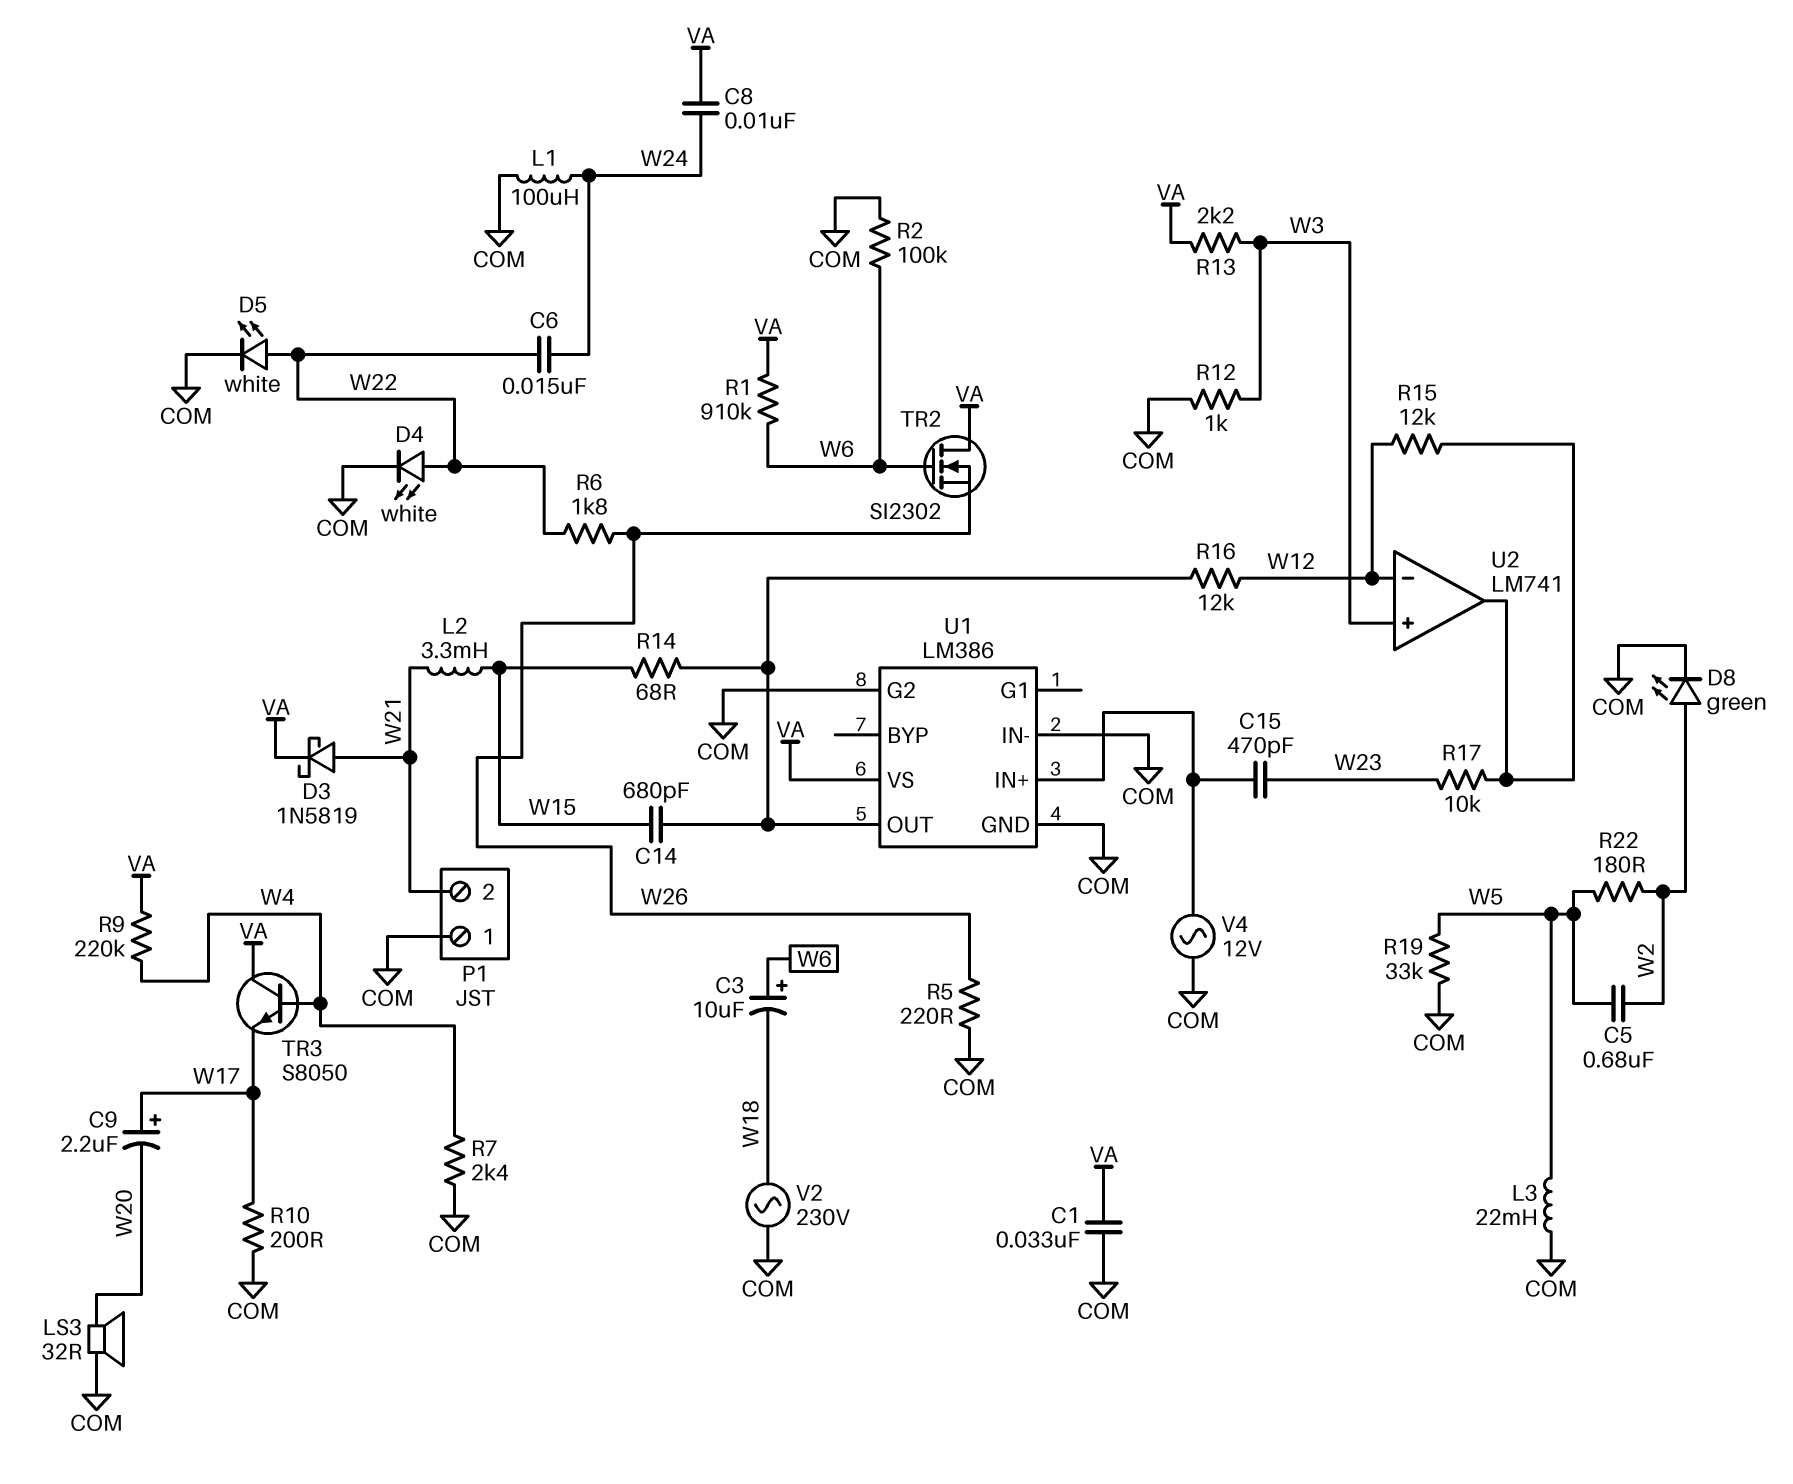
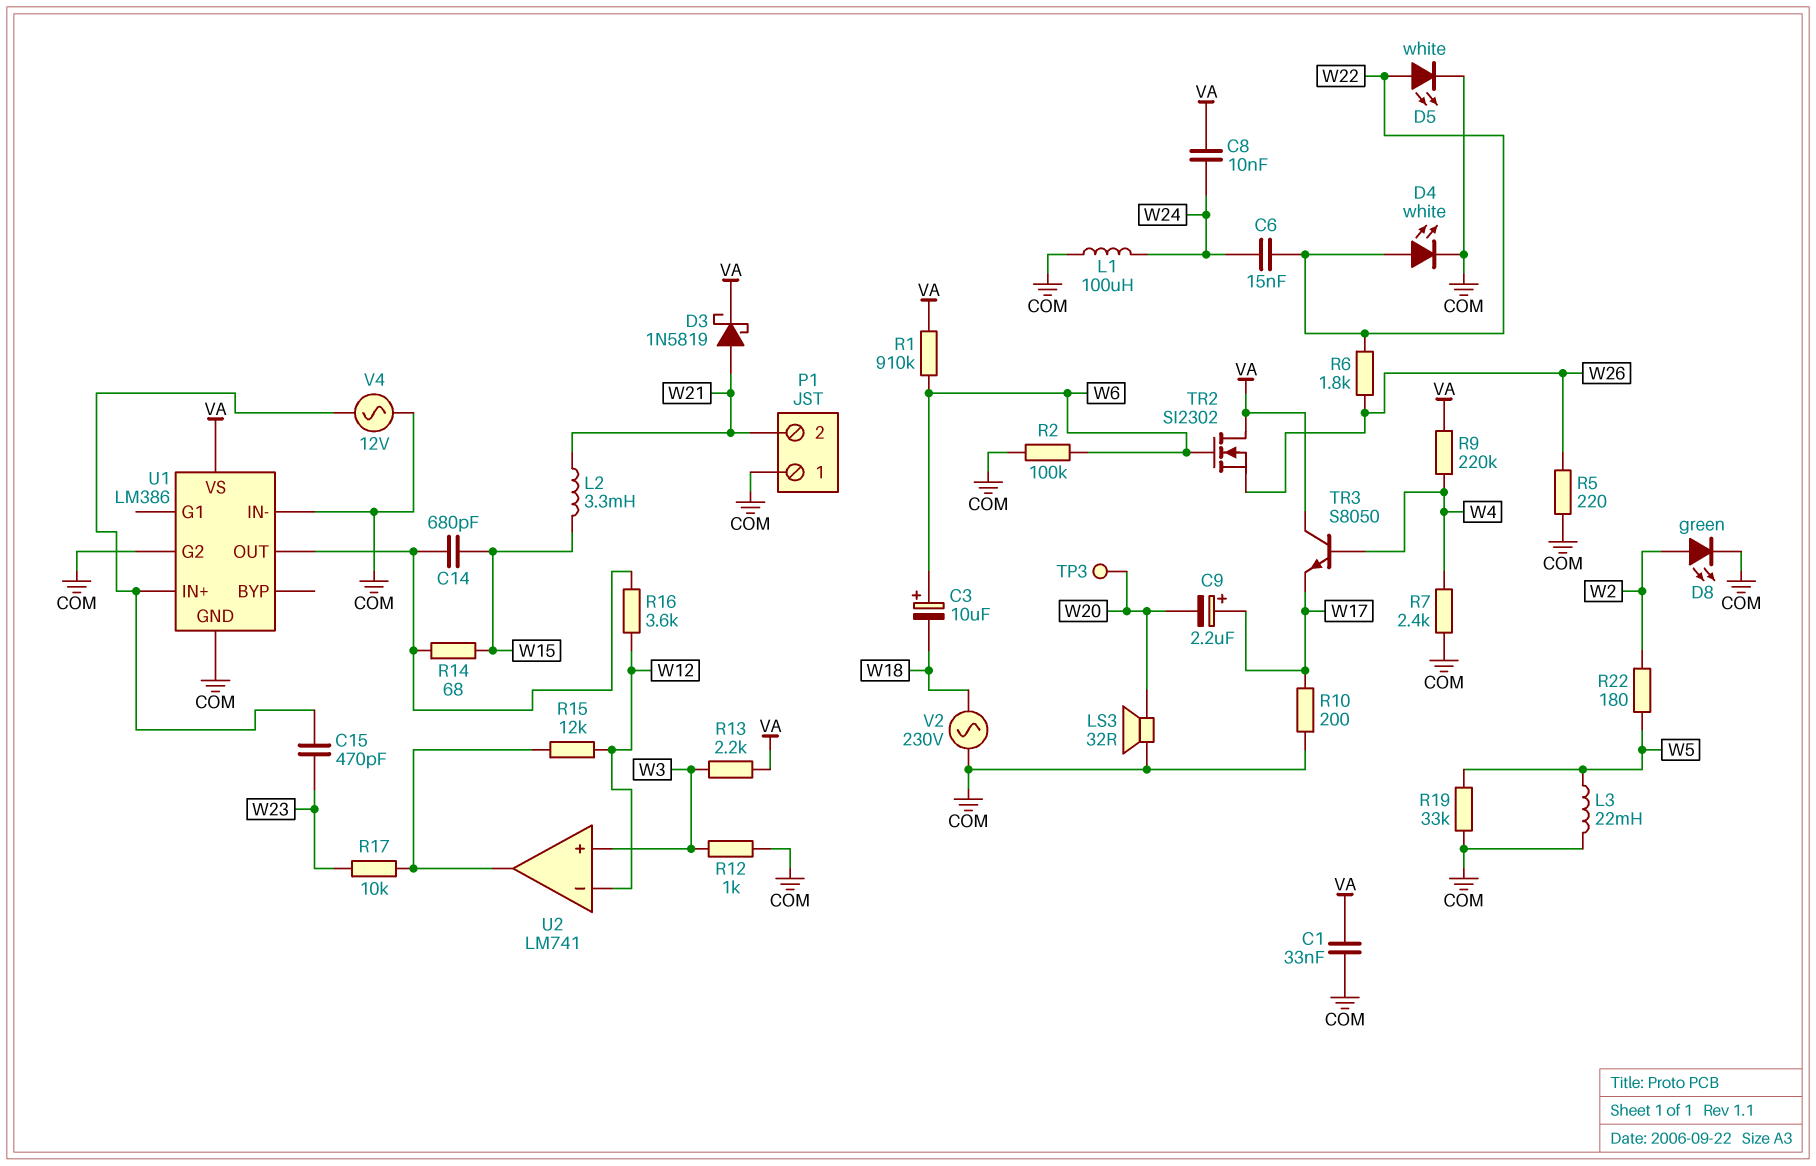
C5: 680nF (W2, W5) -> none
R16: 12k (U1/OUT, W12) -> 3.6k (U1/OUT, W12)
TP3: none -> test point (W20)

